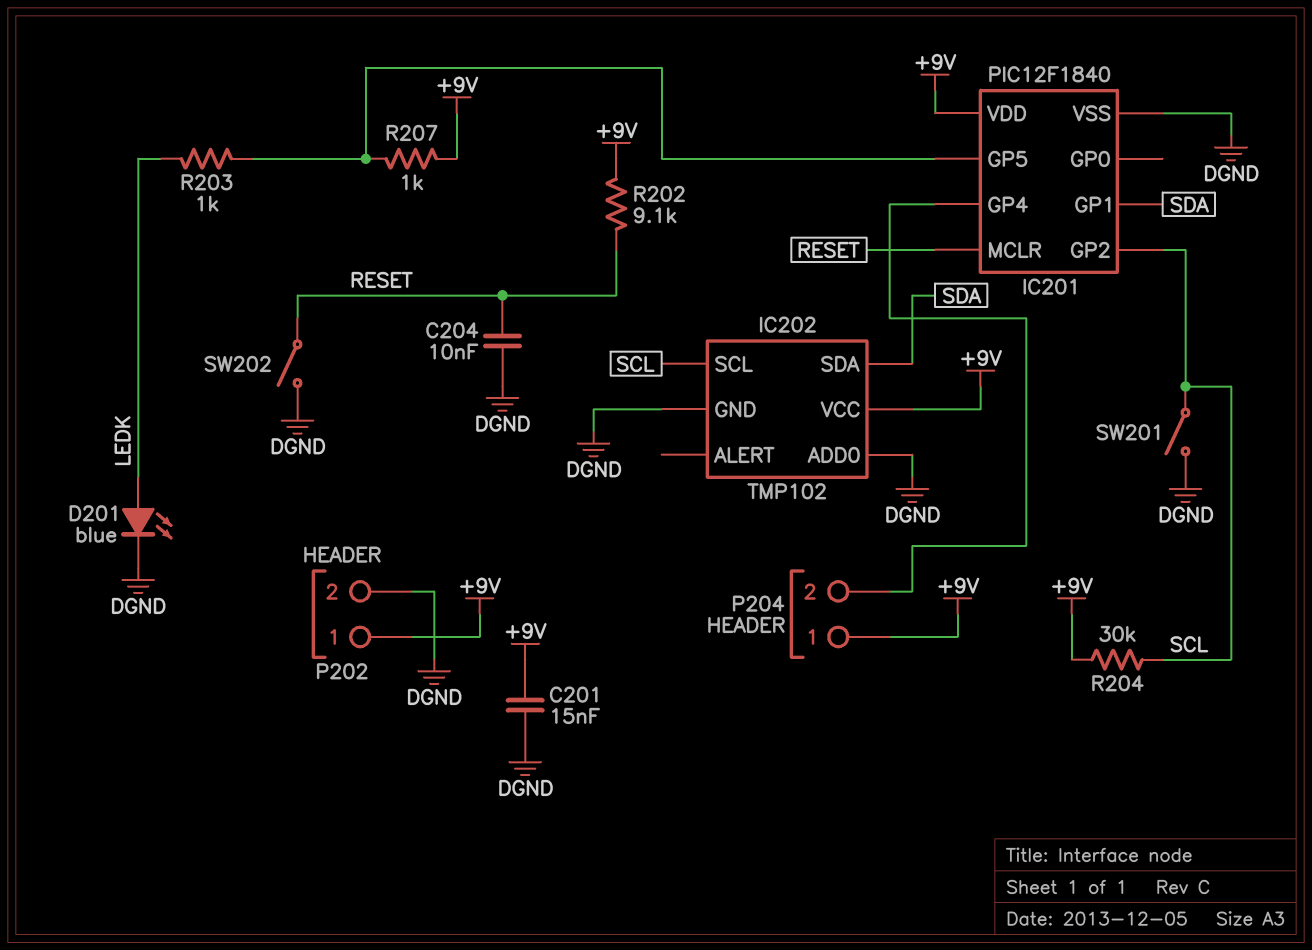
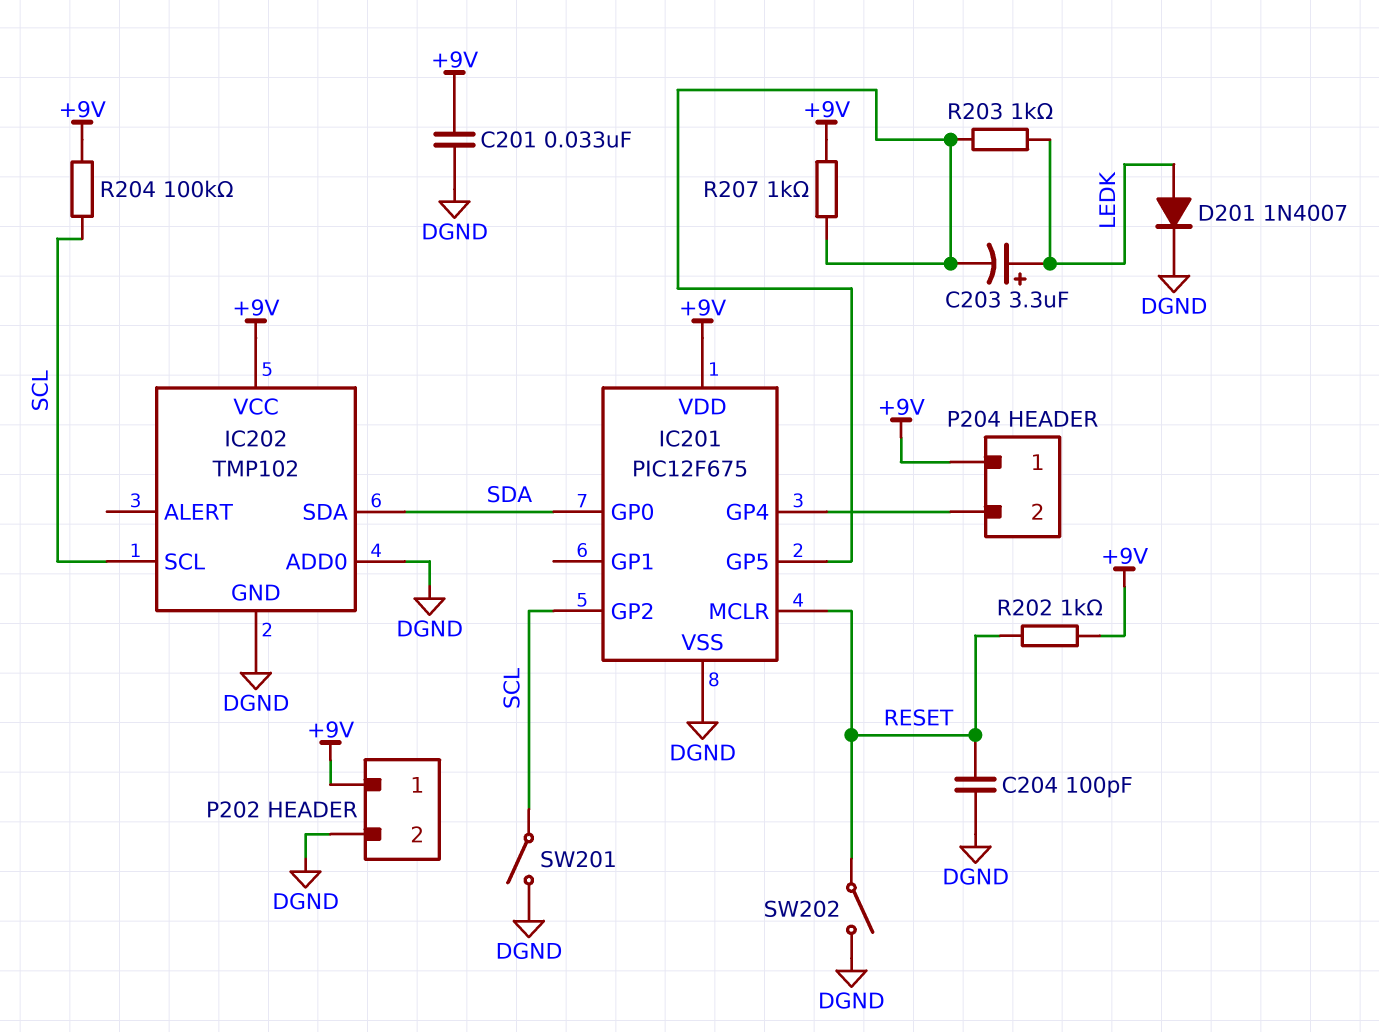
C201: 15nF (+9V, DGND) -> 33nF (+9V, DGND)
C203: none -> 3.3uF (plus LEDK, minus IC201/GP5)
C204: 10nF (DGND, RESET) -> 100pF (DGND, RESET)
D201: LED blue (A LEDK, K DGND) -> diode 1N4007 (A LEDK, K DGND)
IC201: PIC12F1840 -> PIC12F675
IC201 pin GP0: none -> SDA
IC201 pin GP1: SDA -> none
R202: 9.1k (+9V, RESET) -> 1k (+9V, RESET)
R204: 30k (+9V, SCL) -> 100k (+9V, SCL)

